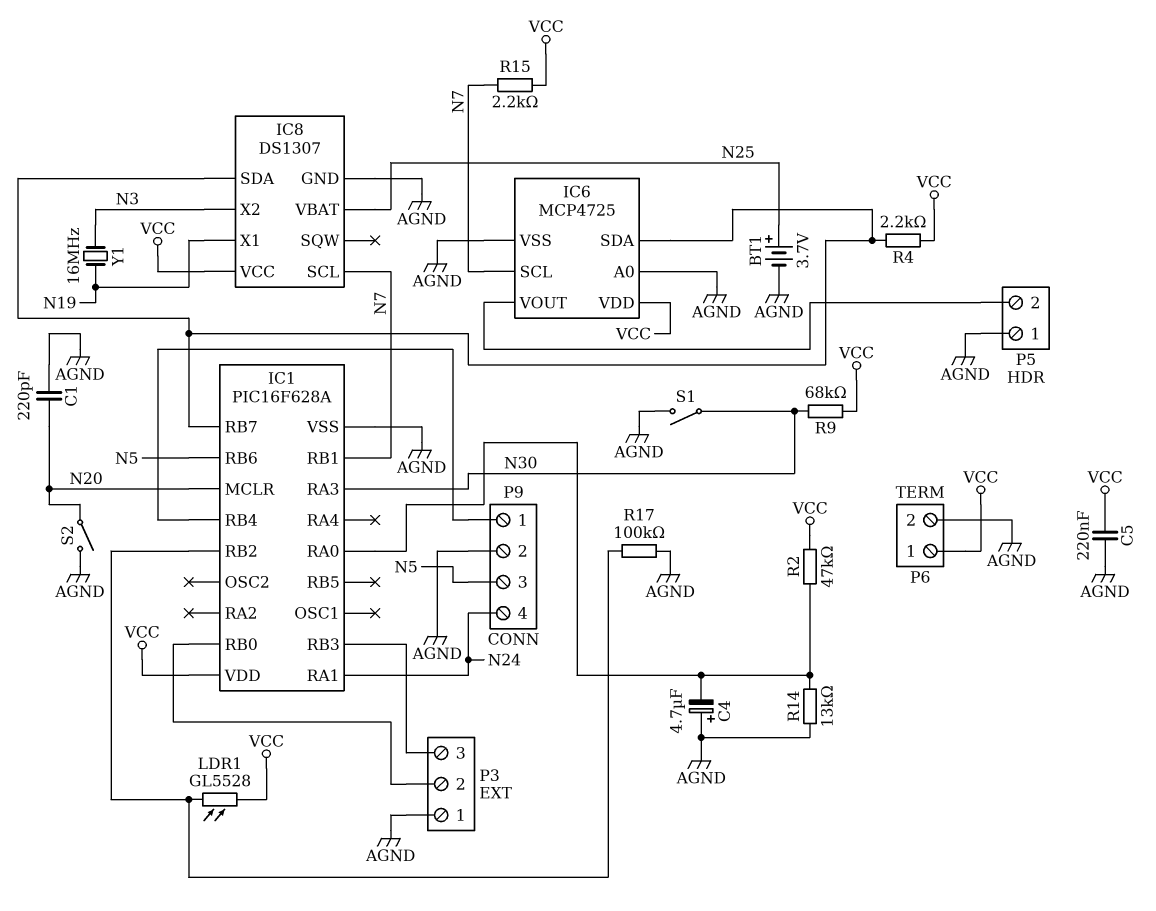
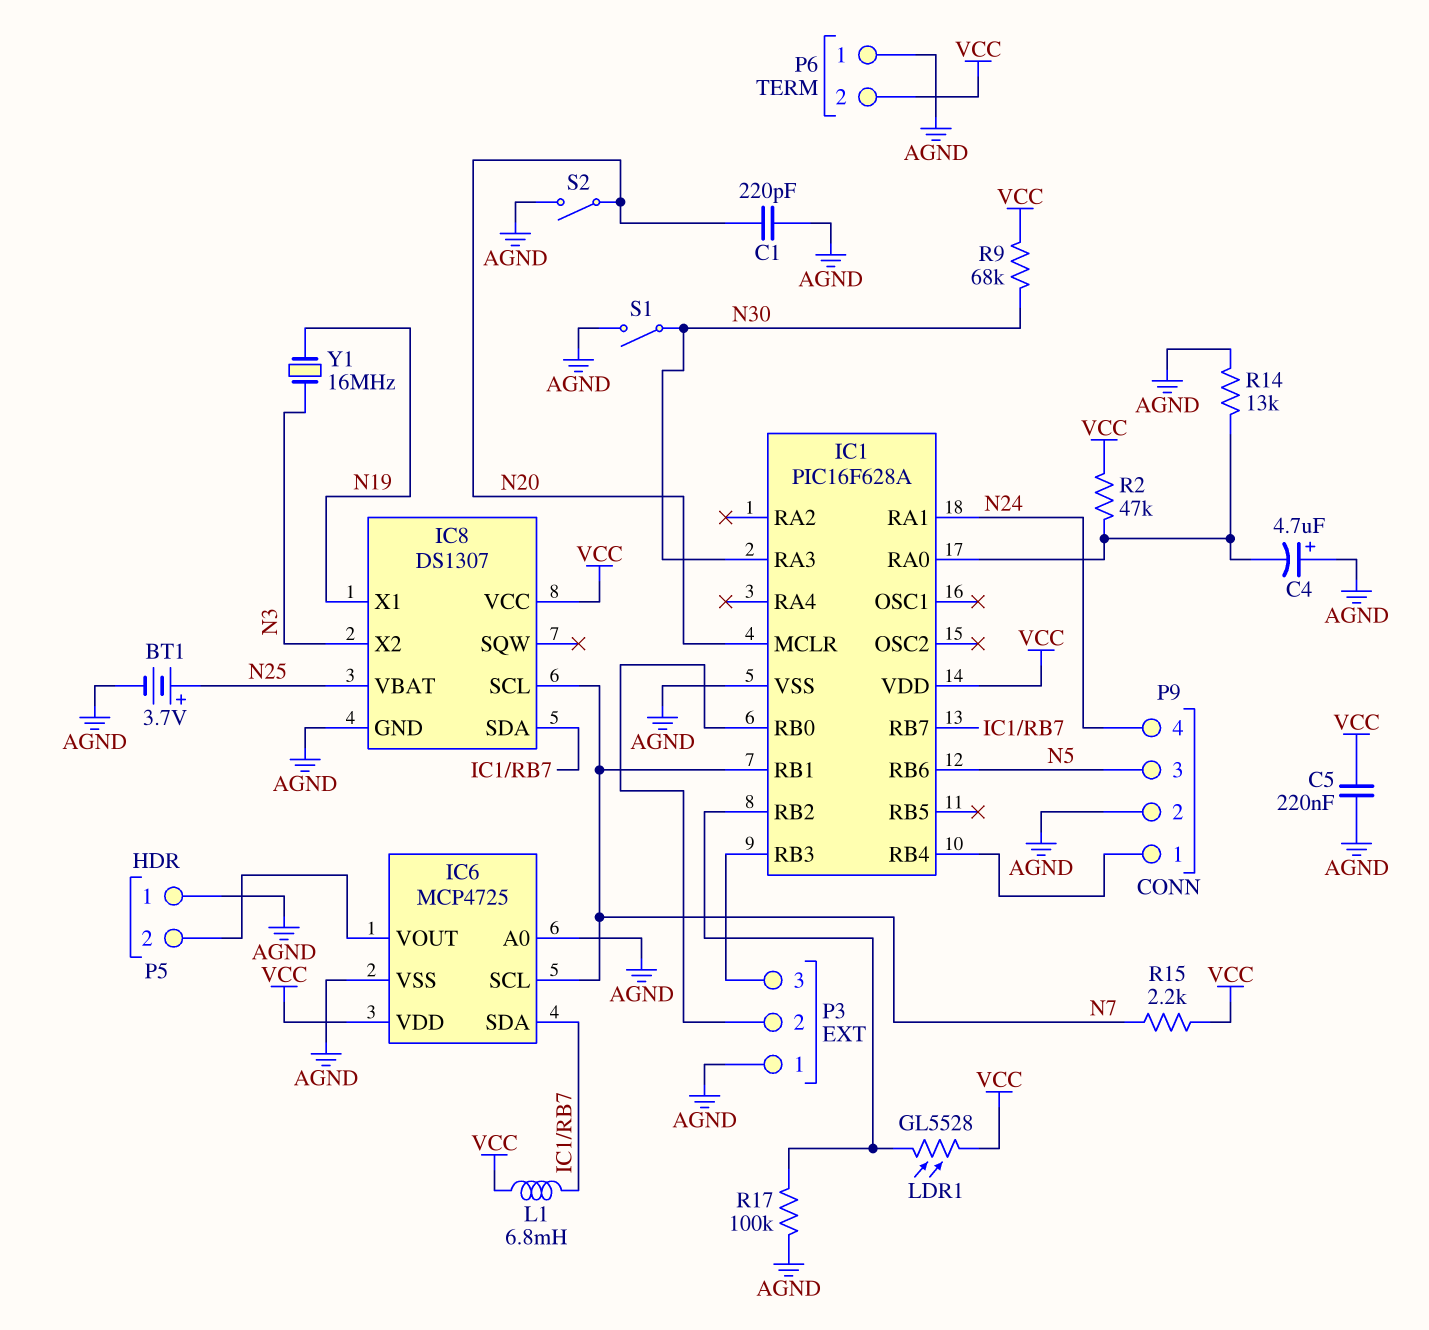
L1: none -> 6.8mH (IC1/RB7, VCC)
P6 pin 1: VCC -> AGND
P6 pin 2: AGND -> VCC
R4: 2.2k (IC1/RB7, VCC) -> none

